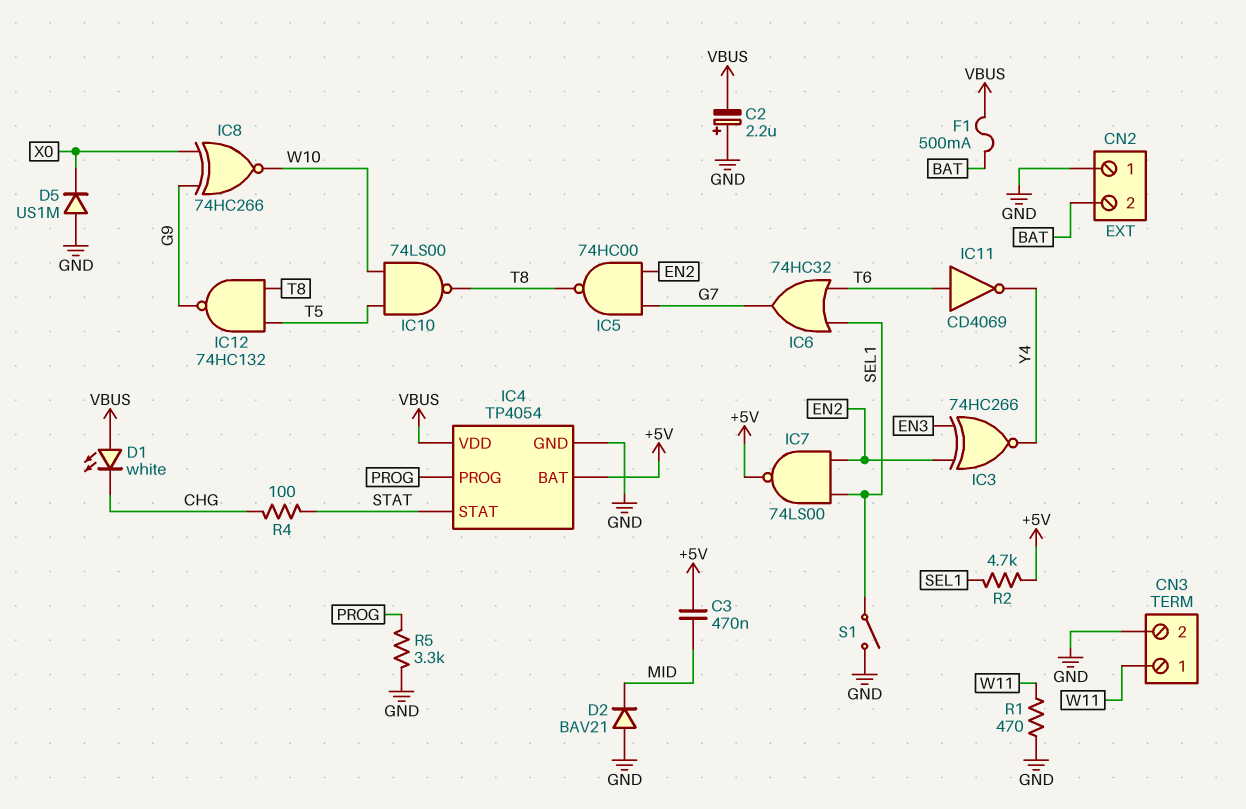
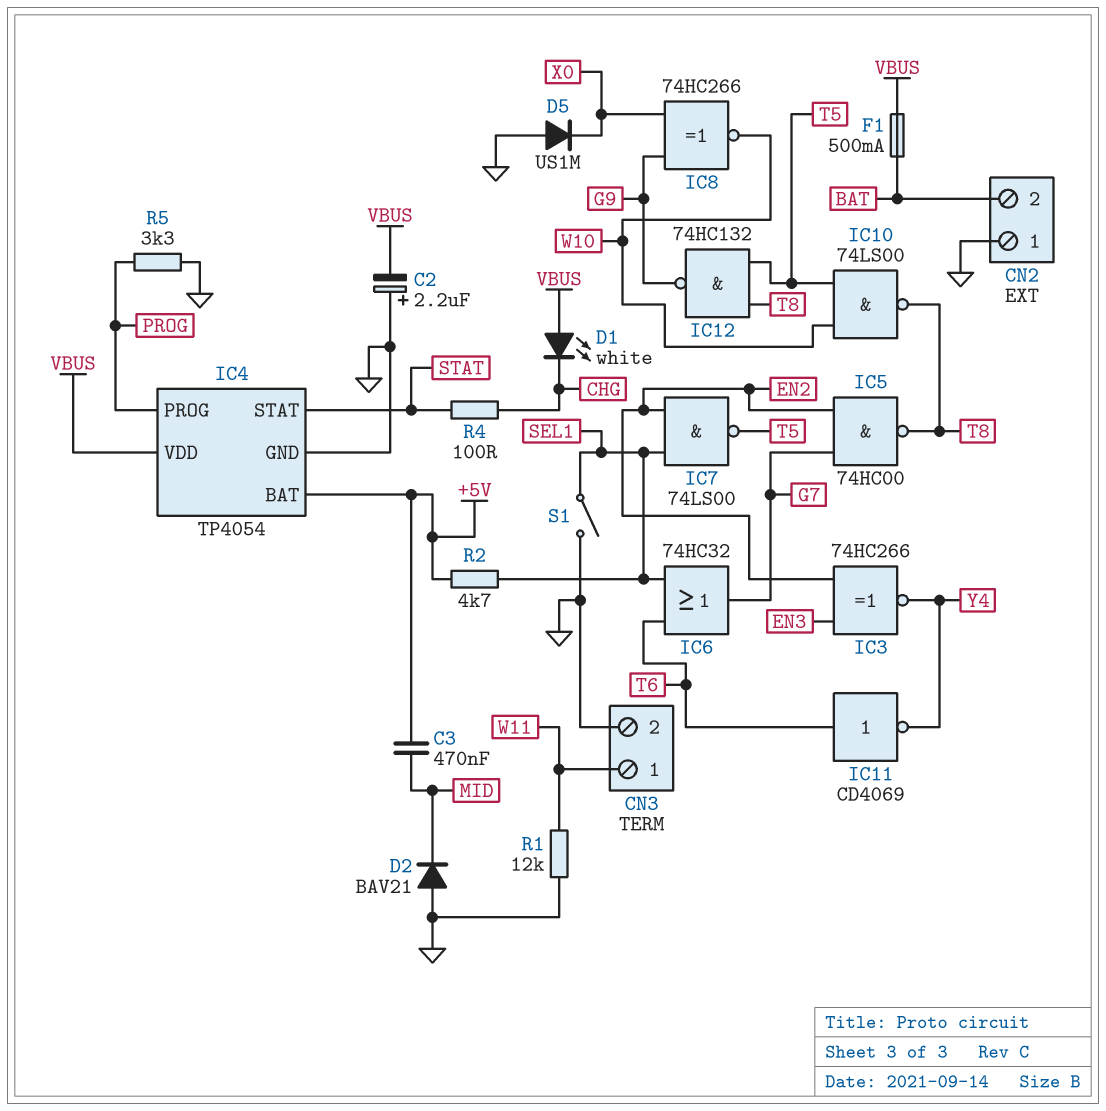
IC7: NAND 74LS00 (in EN2, in SEL1, out +5V) -> NAND 74LS00 (in EN2, in SEL1, out T5)
R1: 470 (GND, W11) -> 12k (GND, W11)

